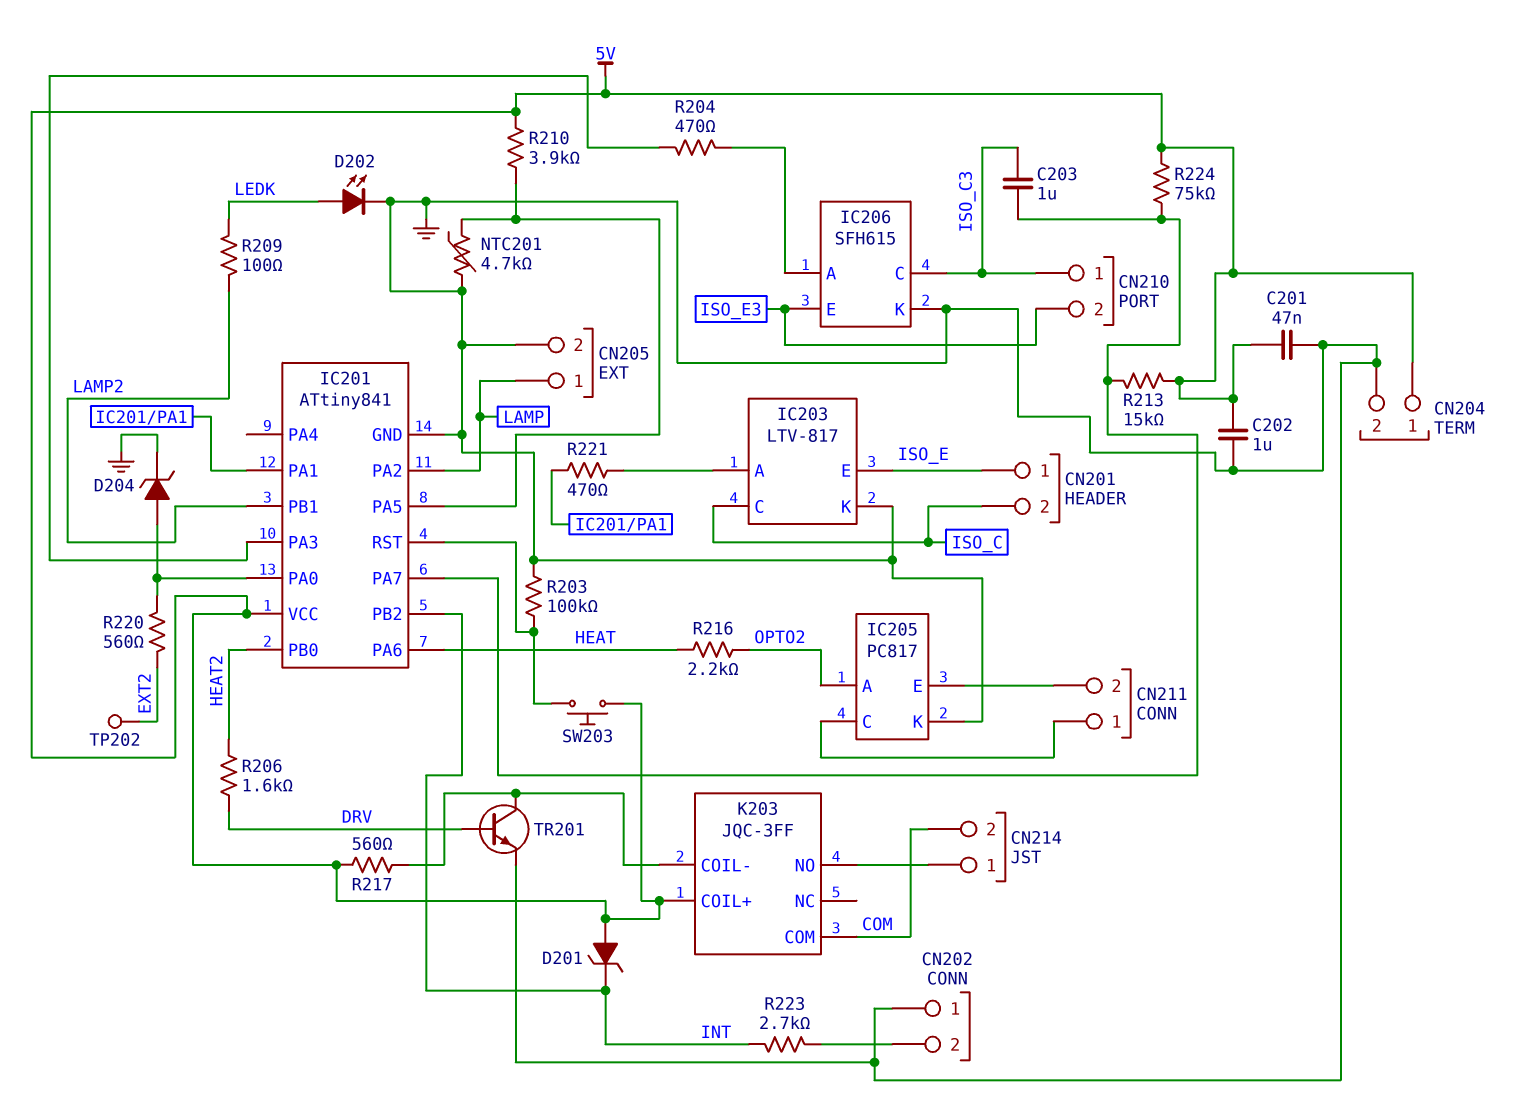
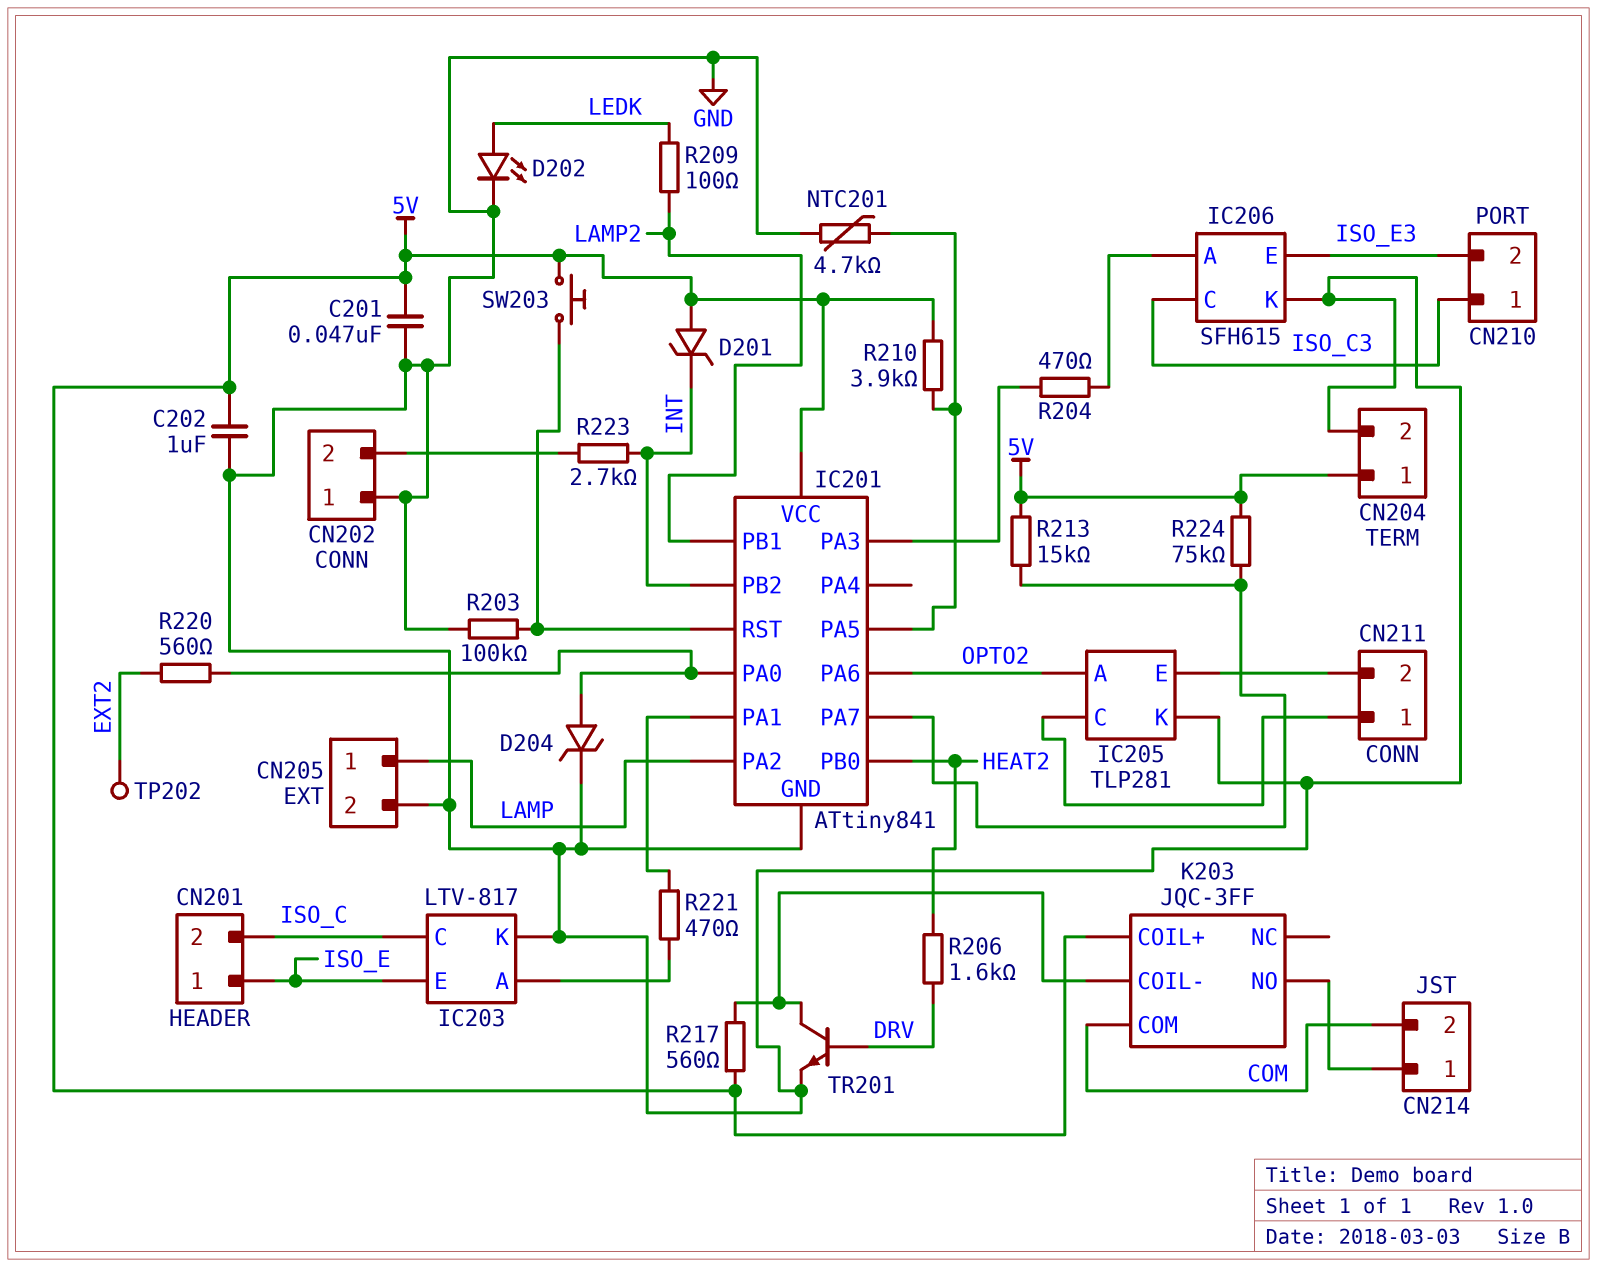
C203: 1uF (IC201/PA7, ISO_C3) -> none
IC201 pin PA6: HEAT -> OPTO2
IC205: PC817 -> TLP281
R216: 2.2k (HEAT, OPTO2) -> none

